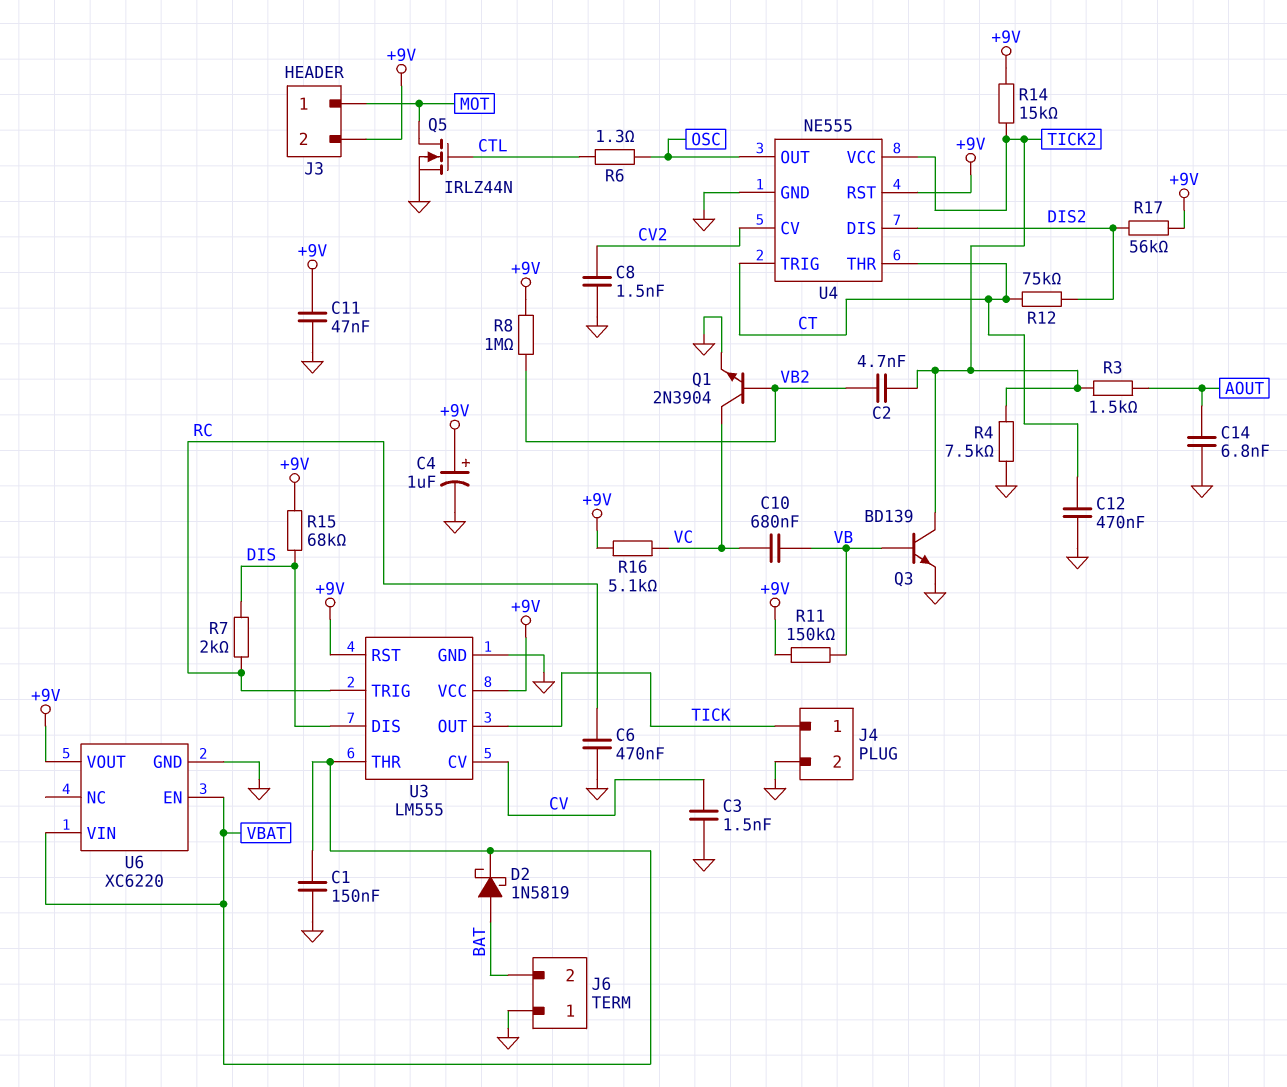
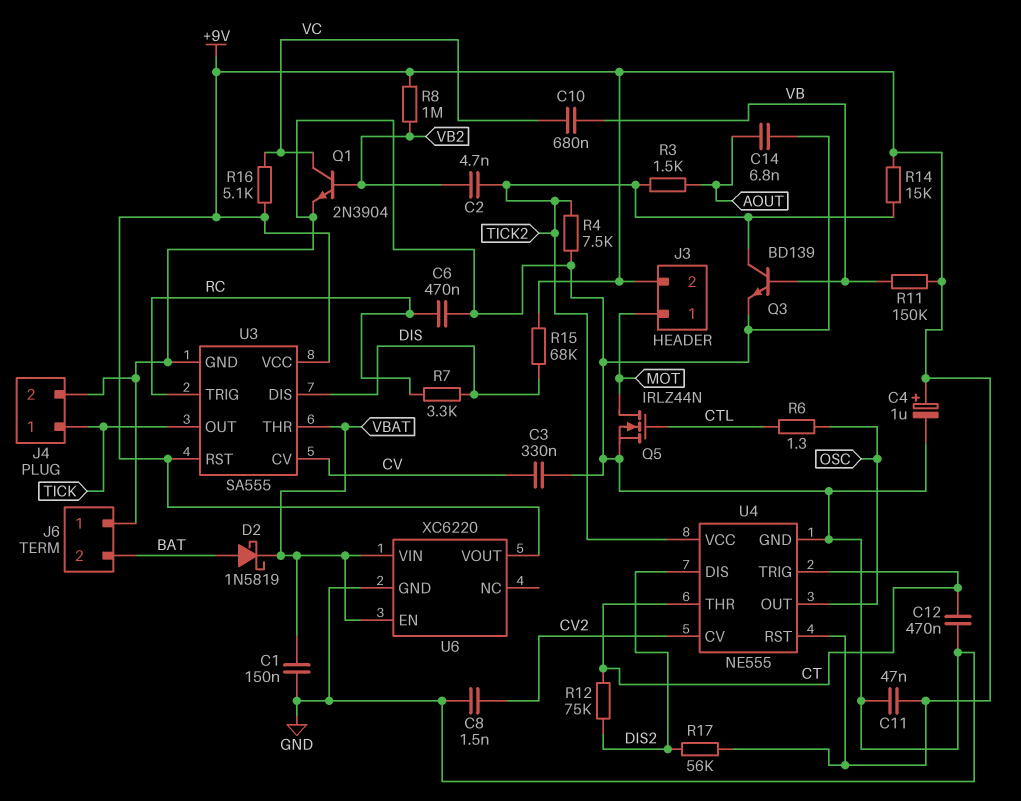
C3: 1.5nF (CV, GND) -> 330nF (CV, GND)
R7: 2k (DIS, RC) -> 3.3k (DIS, RC)
U3: LM555 -> SA555

